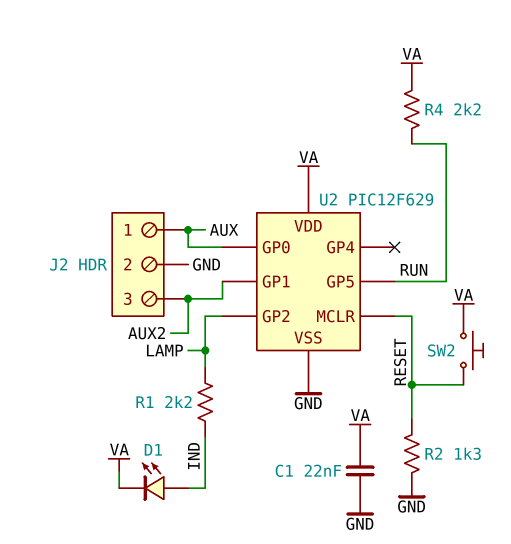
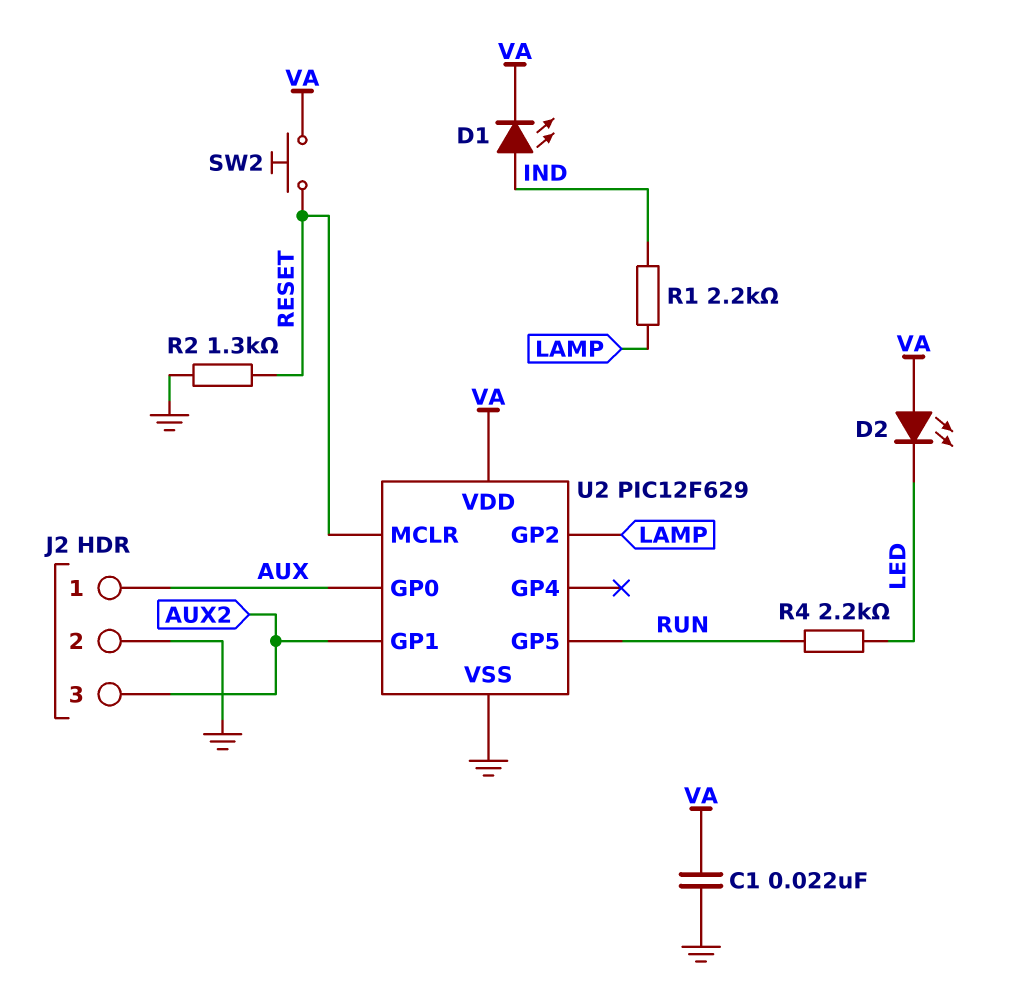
D2: none -> LED (A VA, K LED)
R4: 2.2k (RUN, VA) -> 2.2k (LED, RUN)

